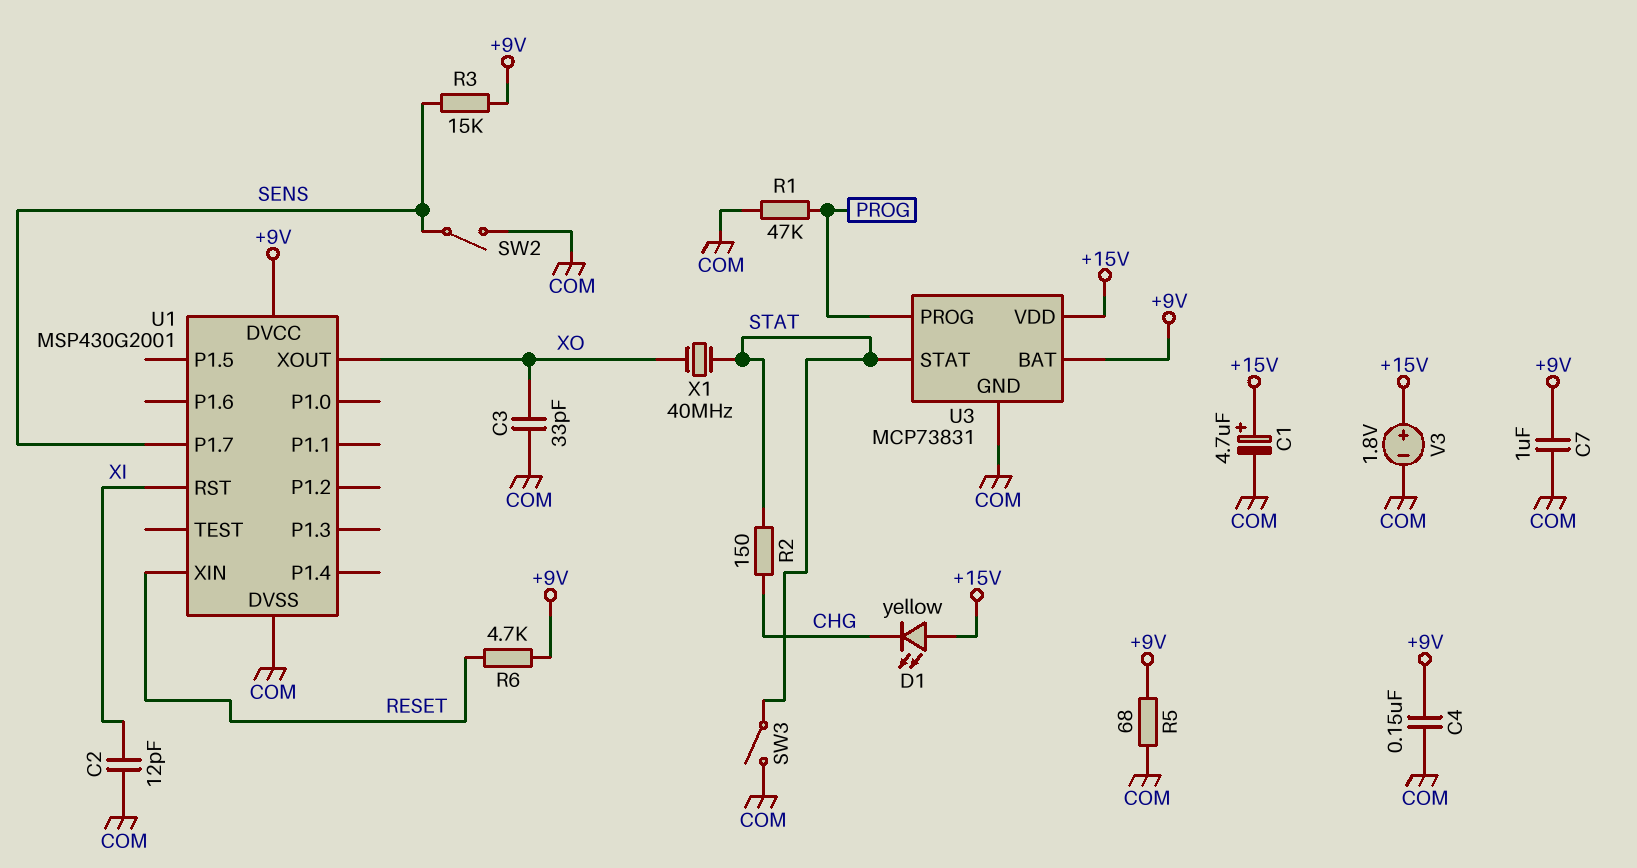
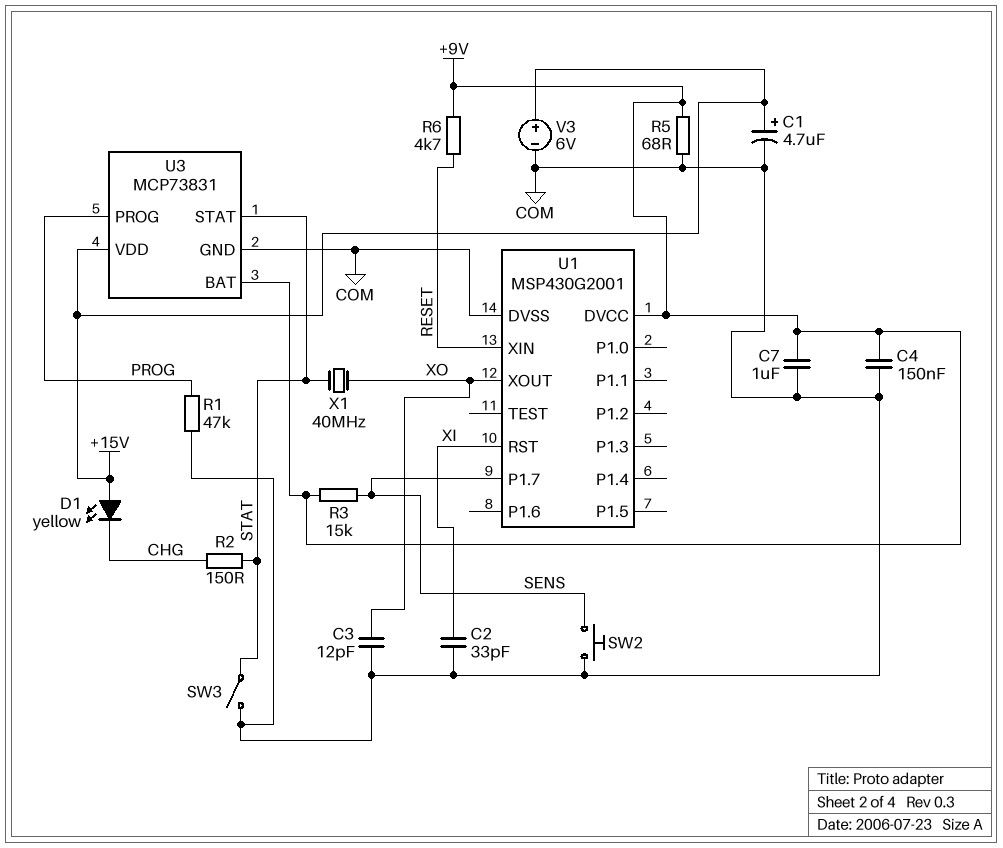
C2: 12pF (COM, XI) -> 33pF (COM, XI)
C3: 33pF (COM, XO) -> 12pF (COM, XO)
SW2: switch (COM, SENS) -> button (COM, SENS)
V3: 1.8V (plus +15V, minus COM) -> 6V (plus +15V, minus COM)

